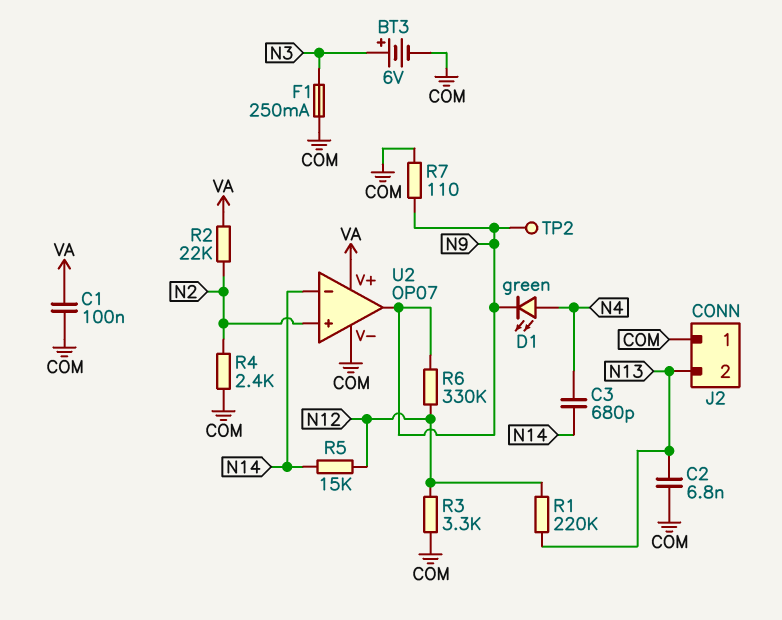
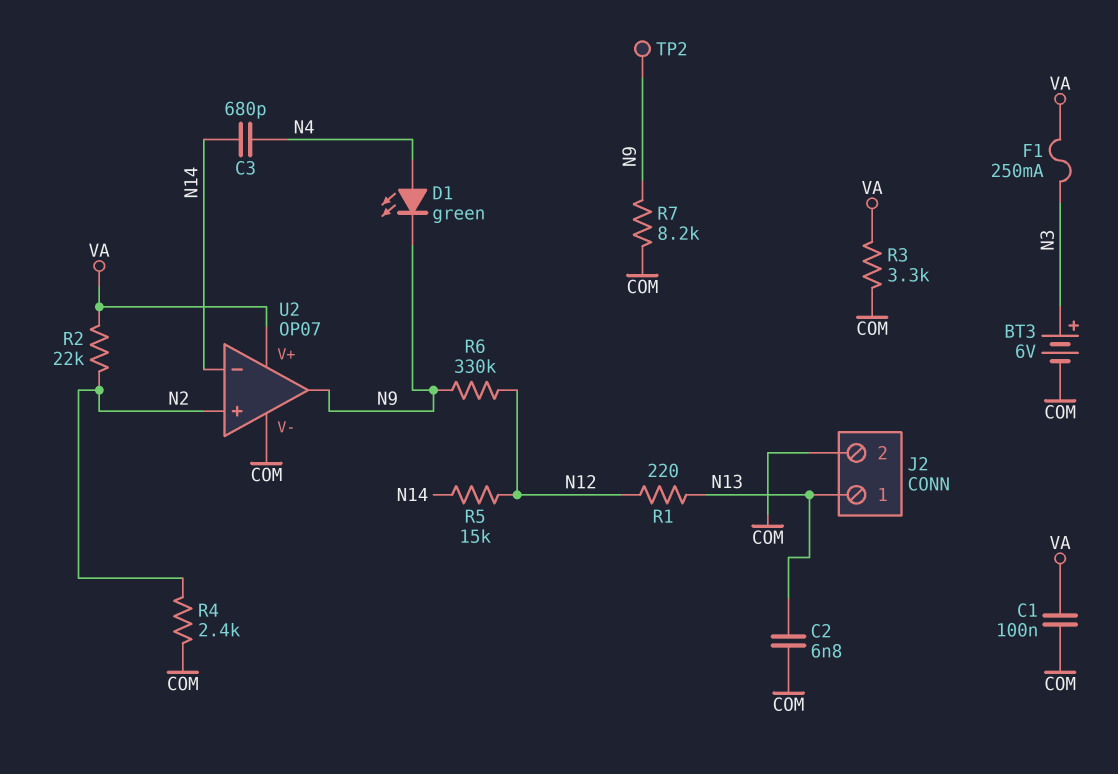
F1: 250mA (COM, N3) -> 250mA (N3, VA)
J2 pin 1: COM -> N13
J2 pin 2: N13 -> COM
R1: 220k (N12, N13) -> 220 (N12, N13)
R3: 3.3k (COM, N12) -> 3.3k (COM, VA)
R7: 110 (COM, N9) -> 8.2k (COM, N9)

